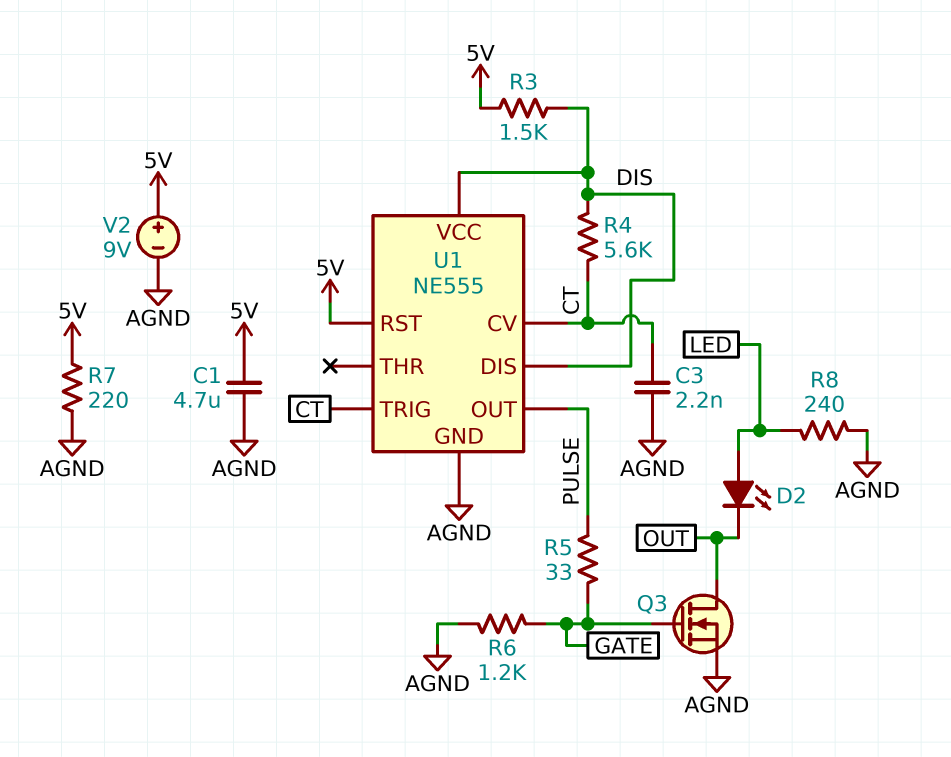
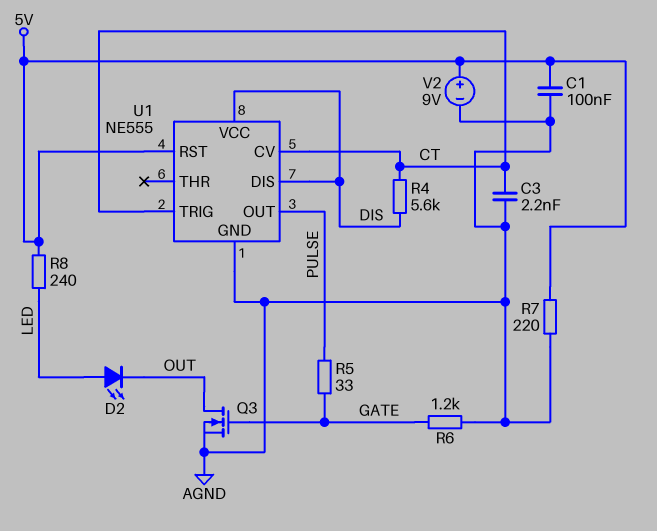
C1: 4.7uF (5V, AGND) -> 100nF (5V, AGND)
R3: 1.5k (5V, DIS) -> none
R8: 240 (AGND, LED) -> 240 (5V, LED)

